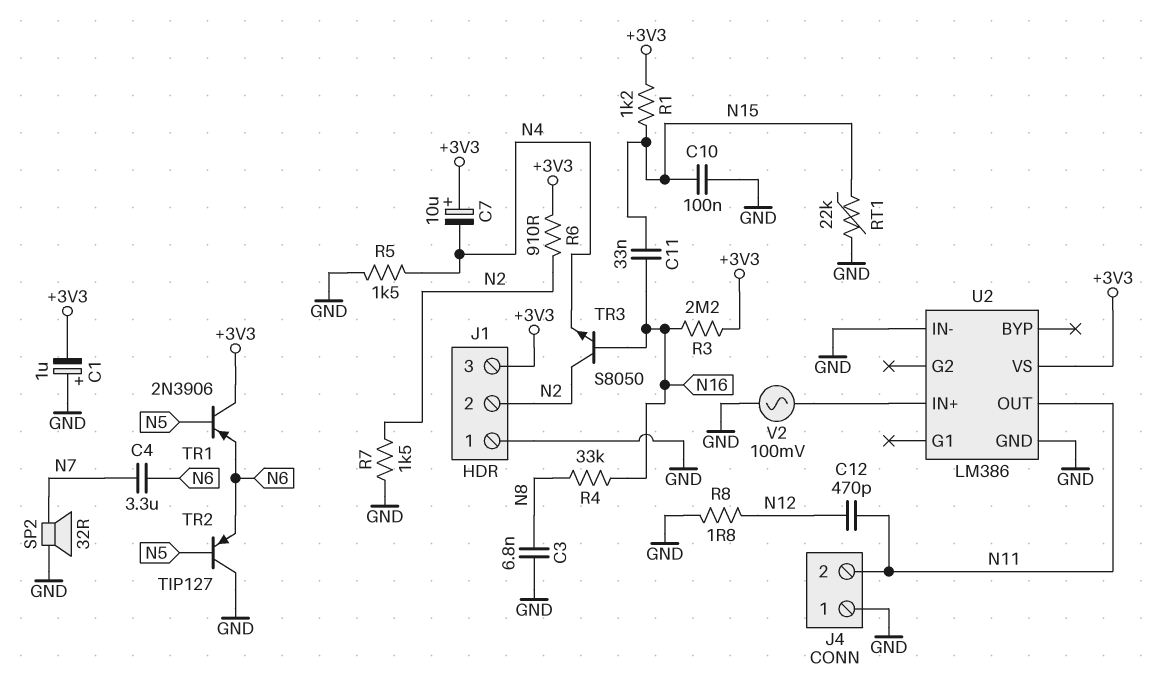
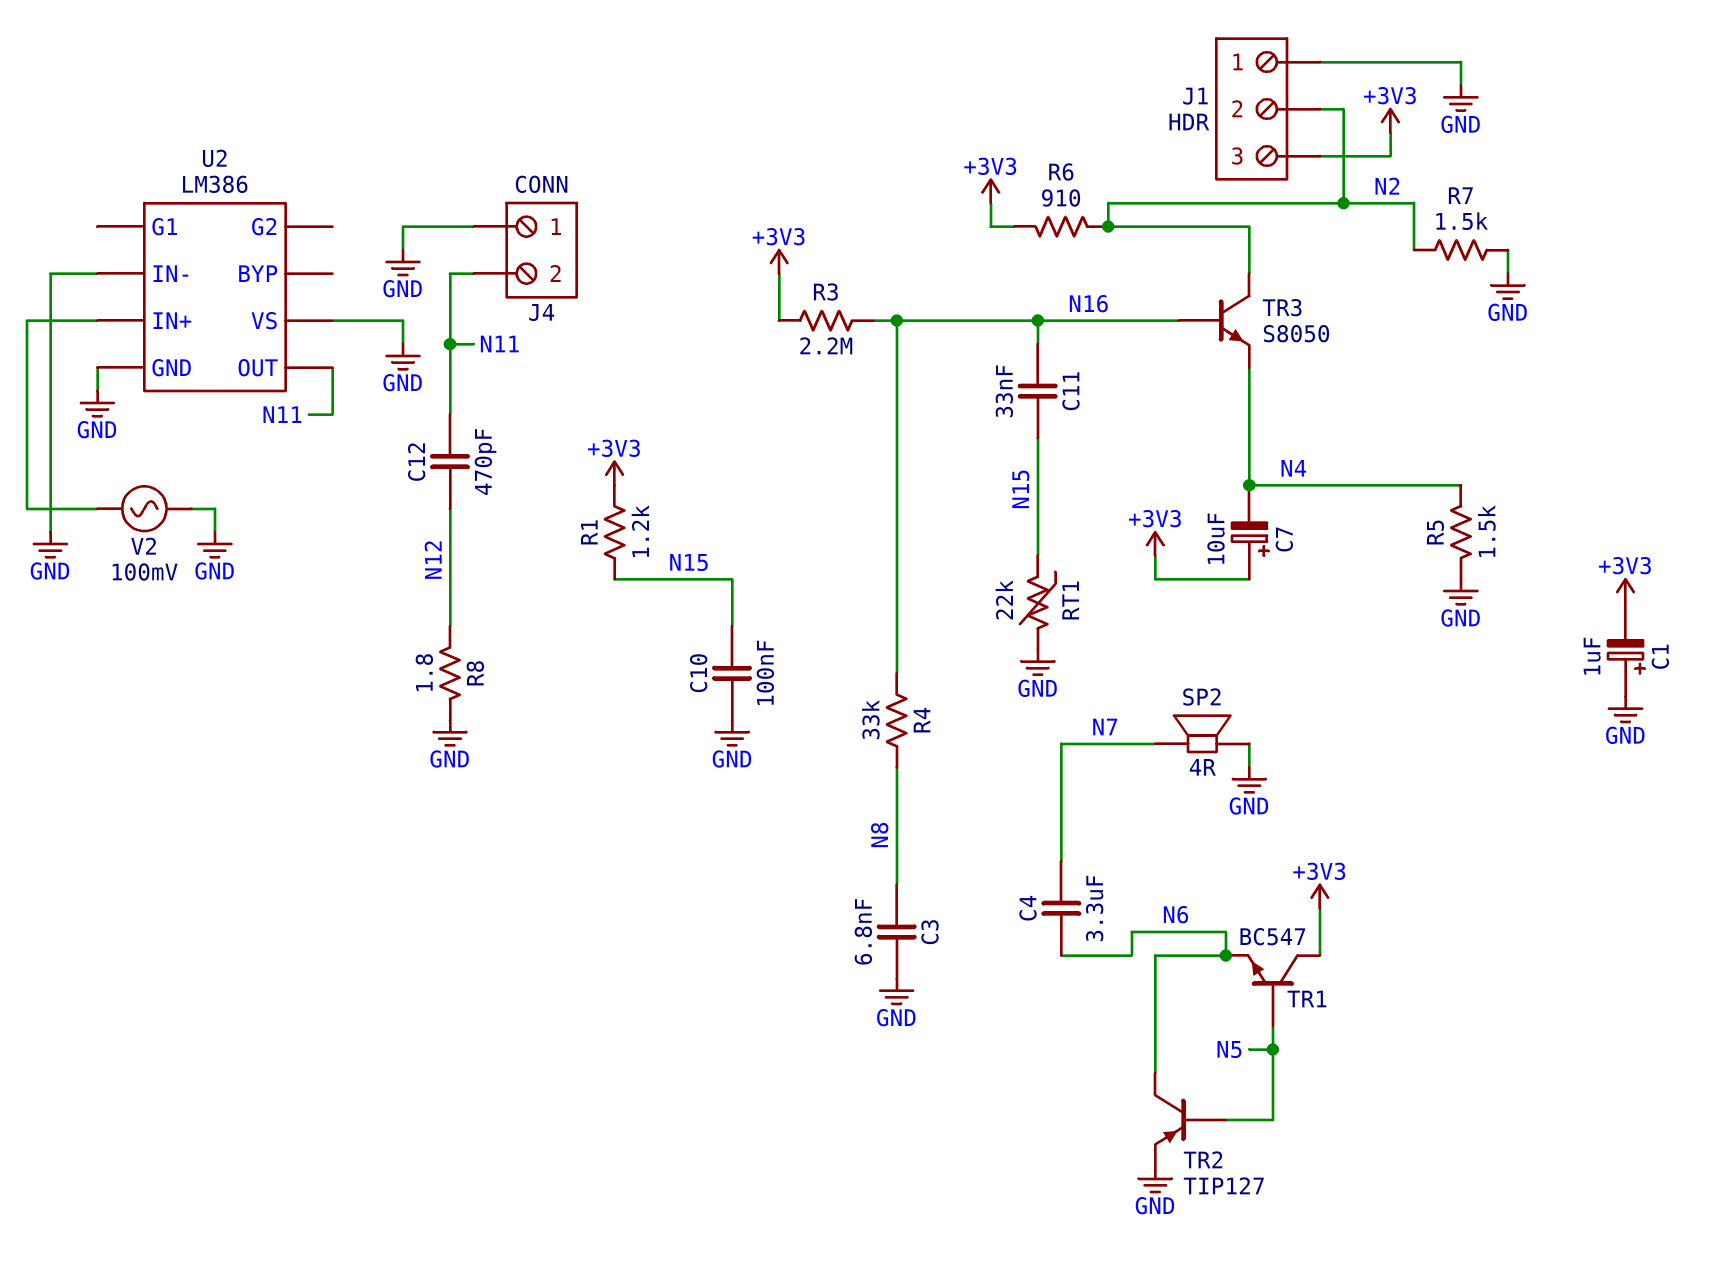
SP2: speaker 32R (GND, N7) -> speaker 4R (GND, N7)
TR1: PNP 2N3906 (B N5, C +3V3, E N6) -> NPN BC547 (B N5, C +3V3, E N6)
TR2: PNP TIP127 (B N5, C GND, E N6) -> PNP TIP127 (B N5, C N6, E GND)
U2 pin VS: +3V3 -> GND

